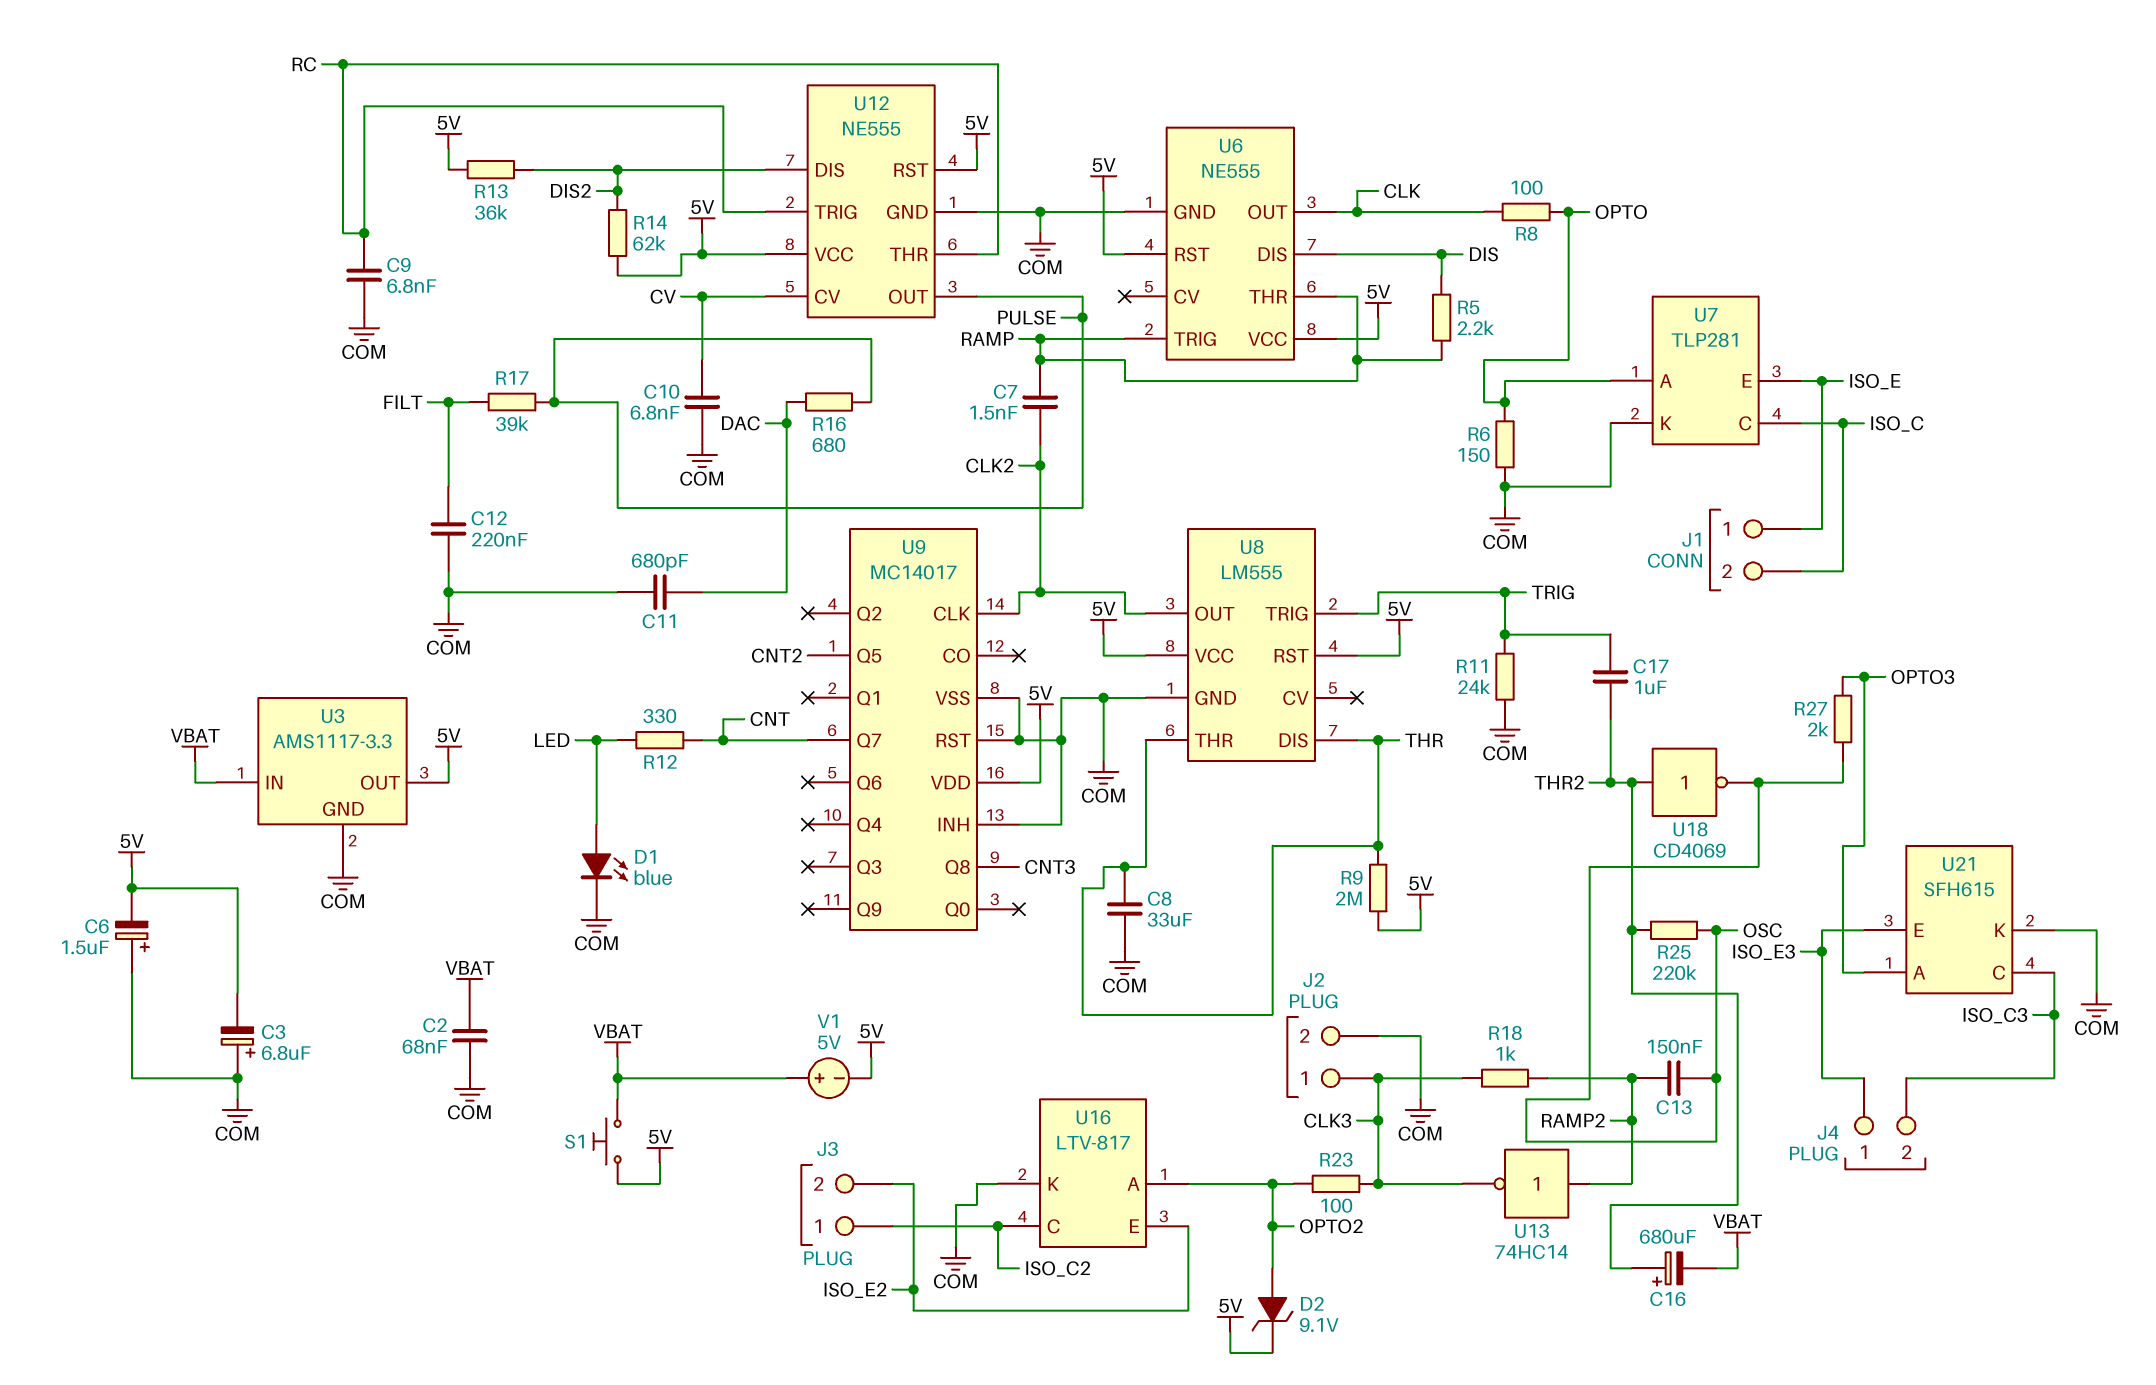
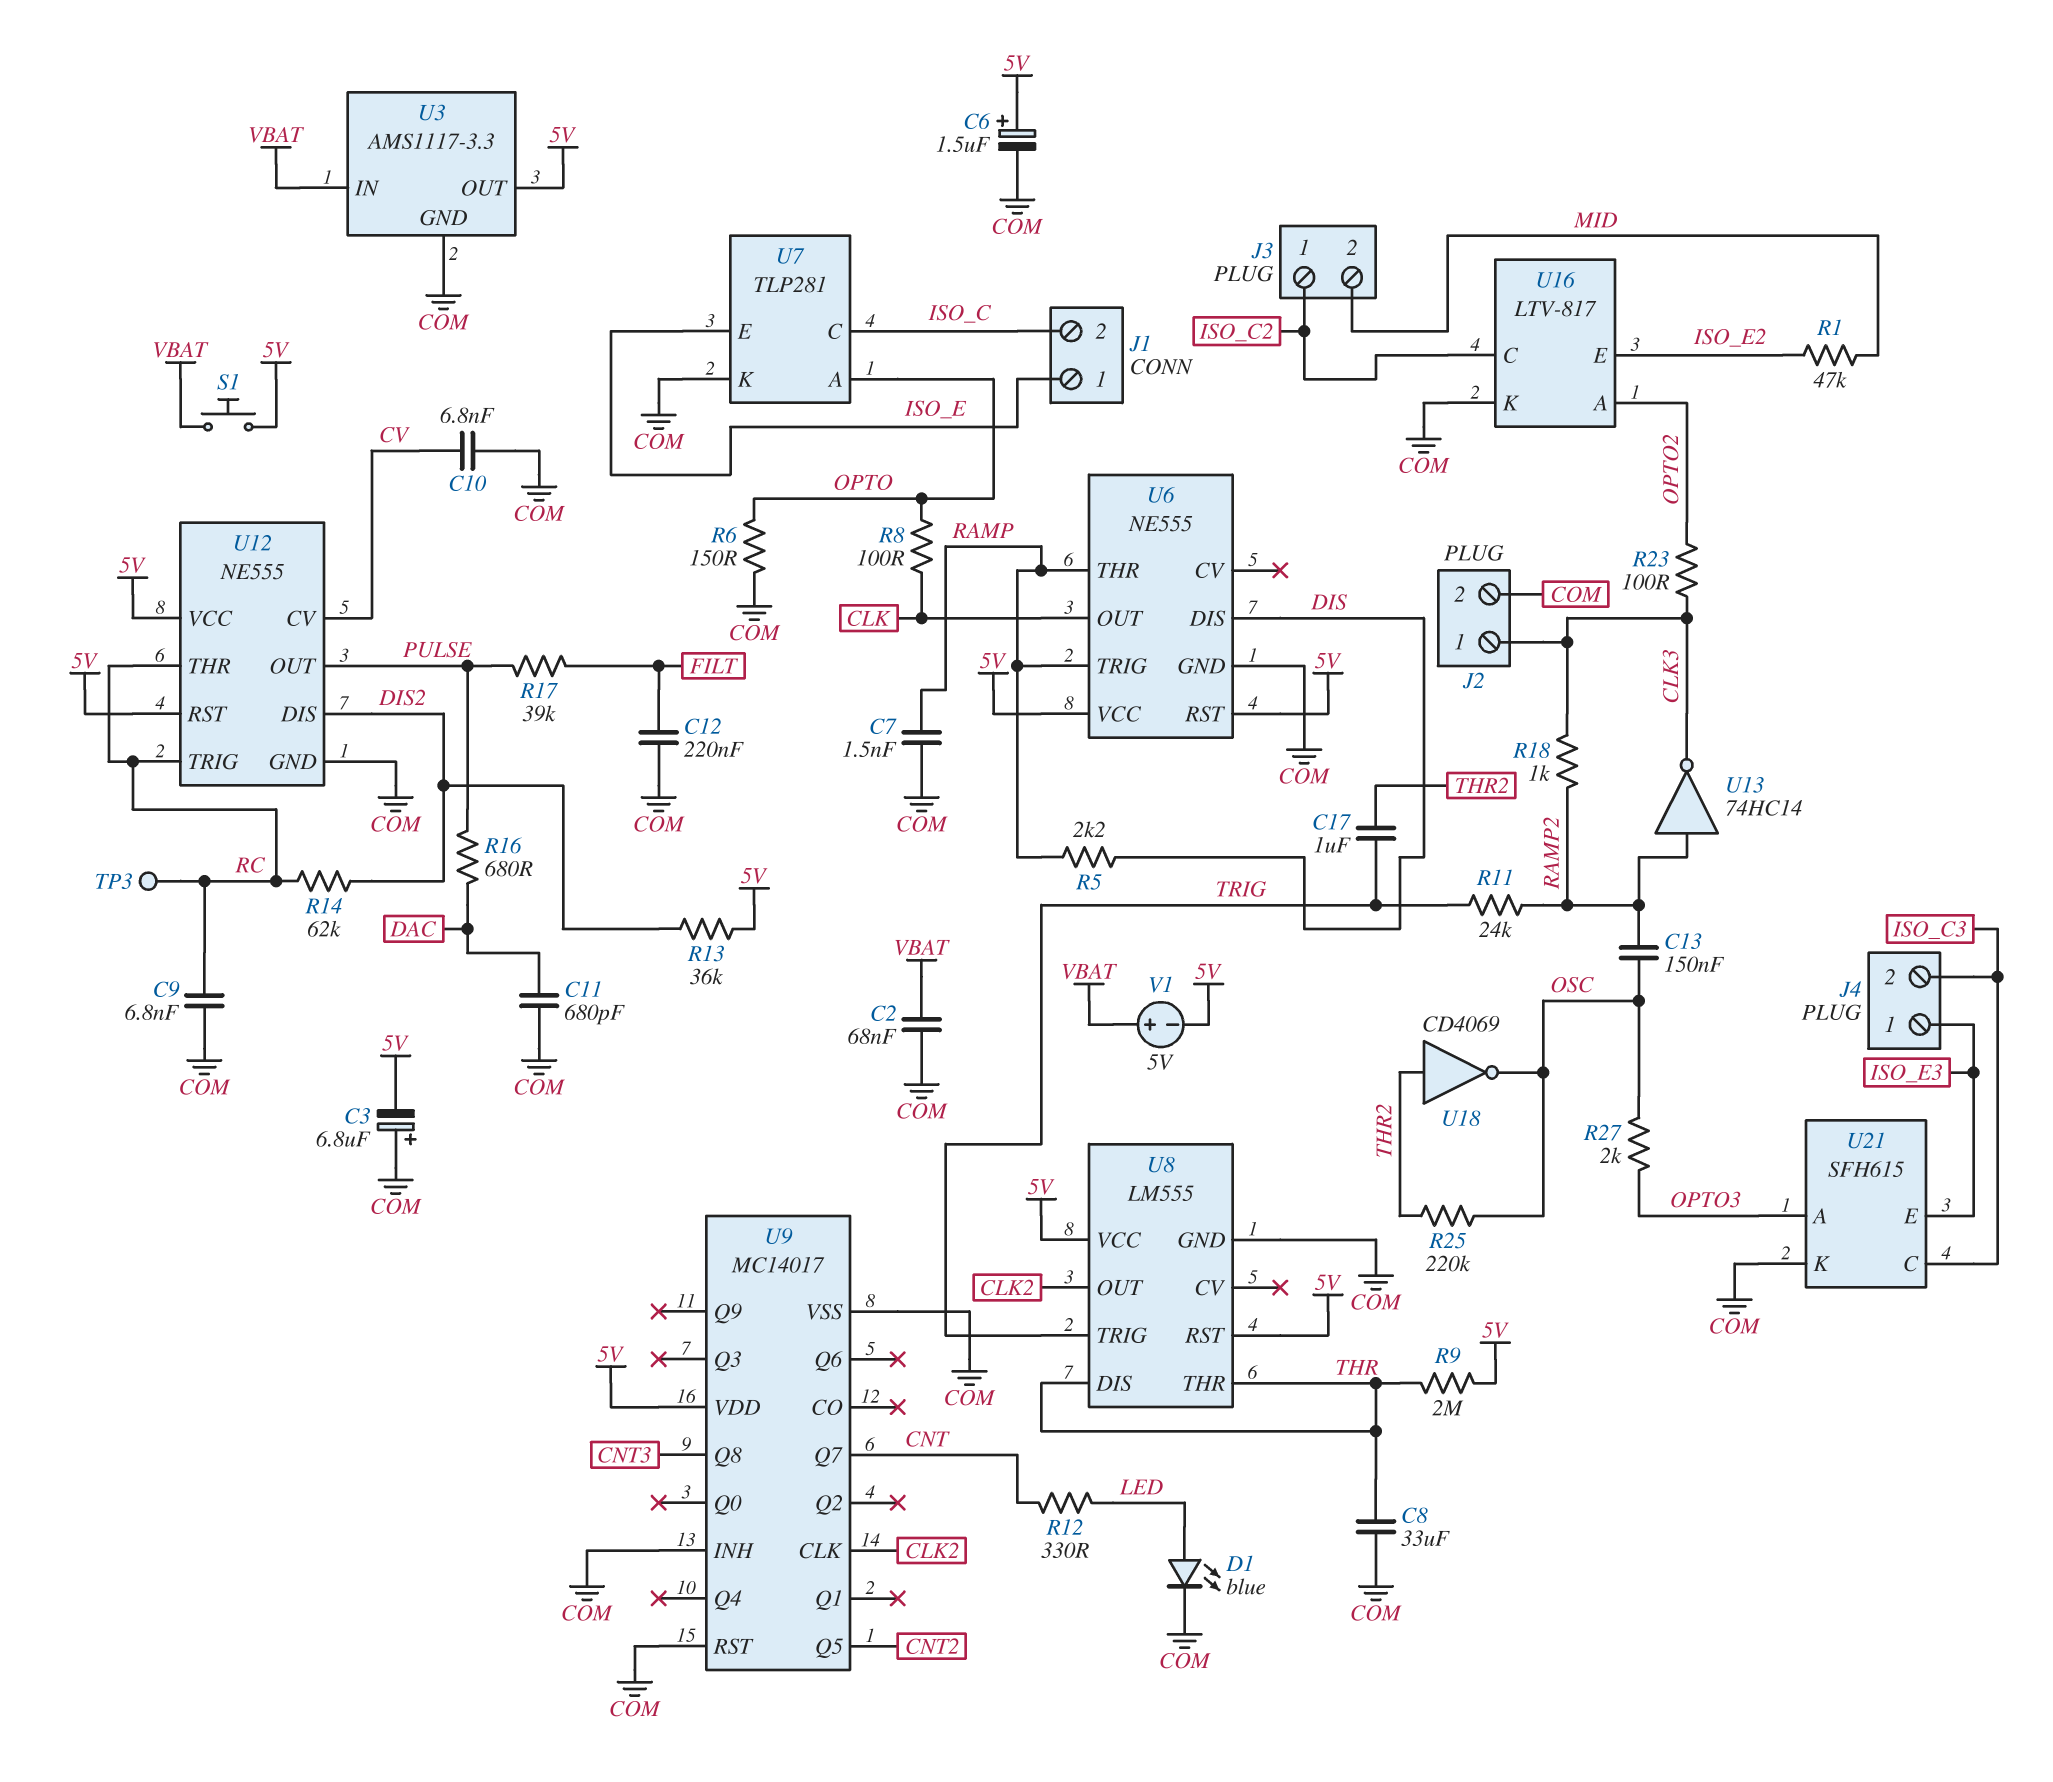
C6: 1.5uF (plus COM, minus 5V) -> 1.5uF (plus 5V, minus COM)
C7: 1.5nF (CLK2, RAMP) -> 1.5nF (COM, RAMP)
C16: 680uF (plus THR2, minus VBAT) -> none
D2: zener 9.1V (A OPTO2, K 5V) -> none
J3 pin 2: ISO_E2 -> MID
R1: none -> 47k (ISO_E2, MID)
R11: 24k (COM, TRIG) -> 24k (RAMP2, TRIG)
R14: 62k (5V, DIS2) -> 62k (DIS2, RC)
TP3: none -> test point (RC)

